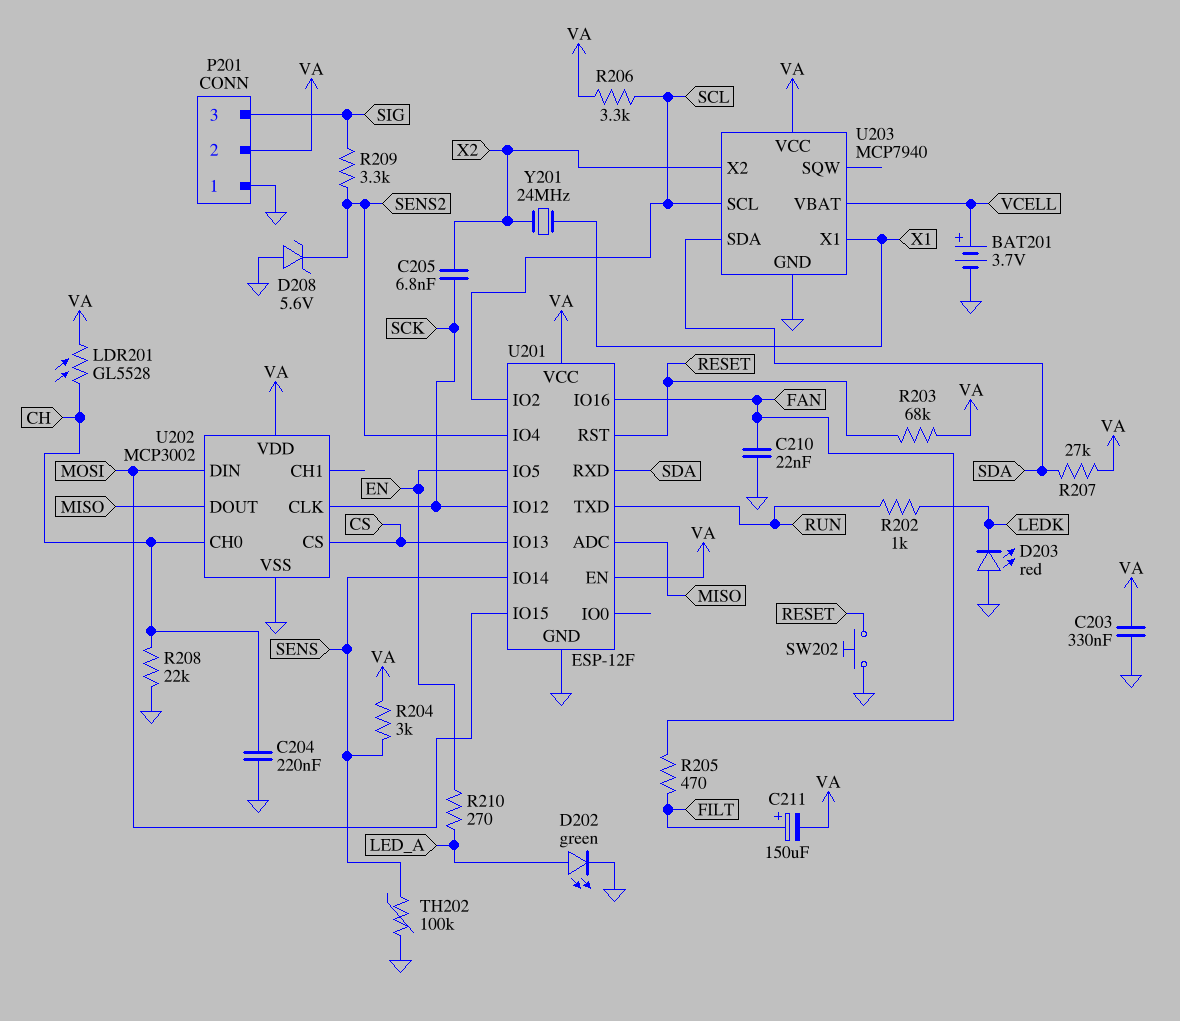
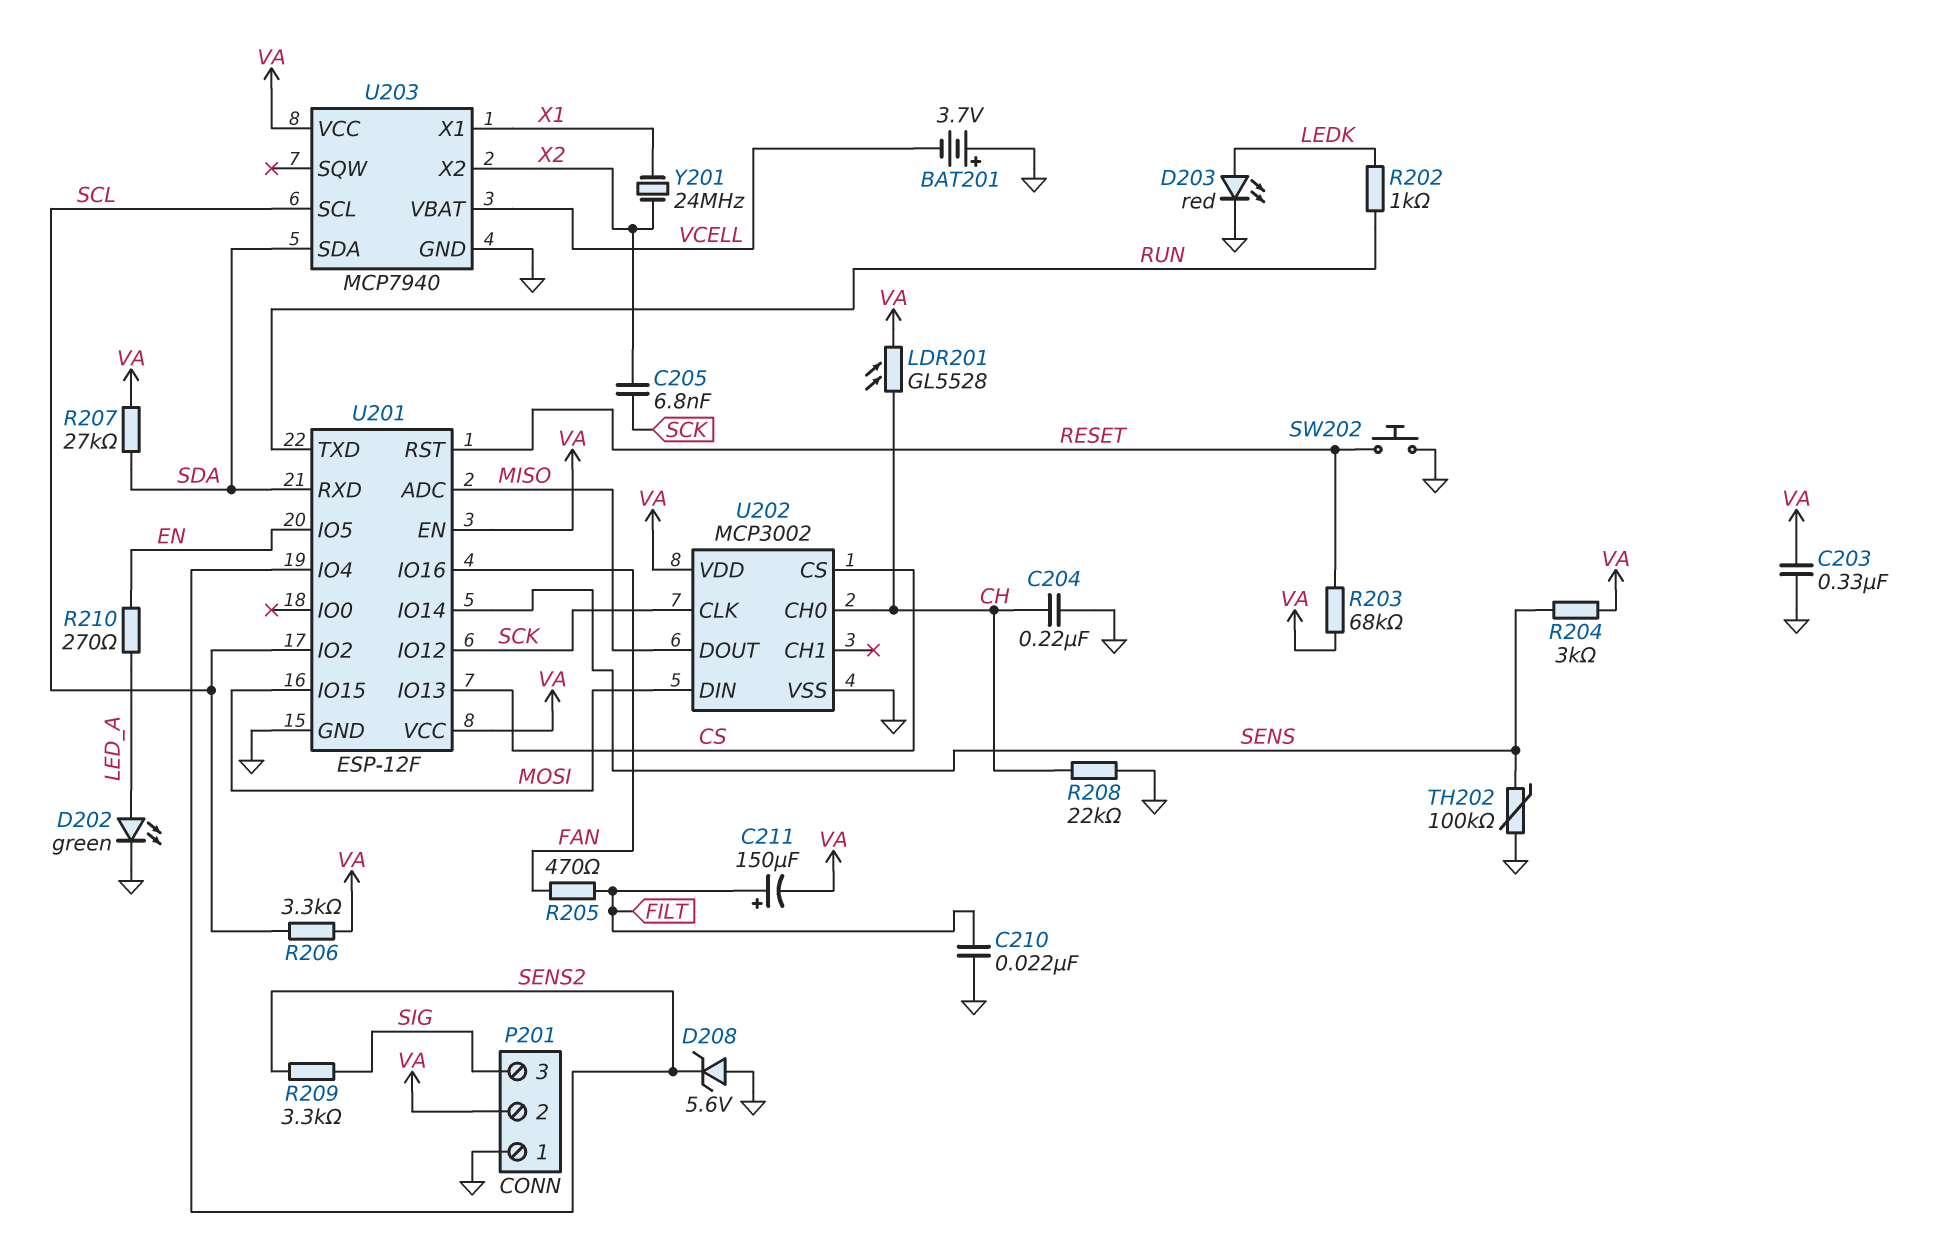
BAT201: 3.7V (plus VCELL, minus GND) -> 3.7V (plus GND, minus VCELL)
C210: 22nF (FAN, GND) -> 22nF (FILT, GND)
D203: LED red (A GND, K LEDK) -> LED red (A LEDK, K GND)

